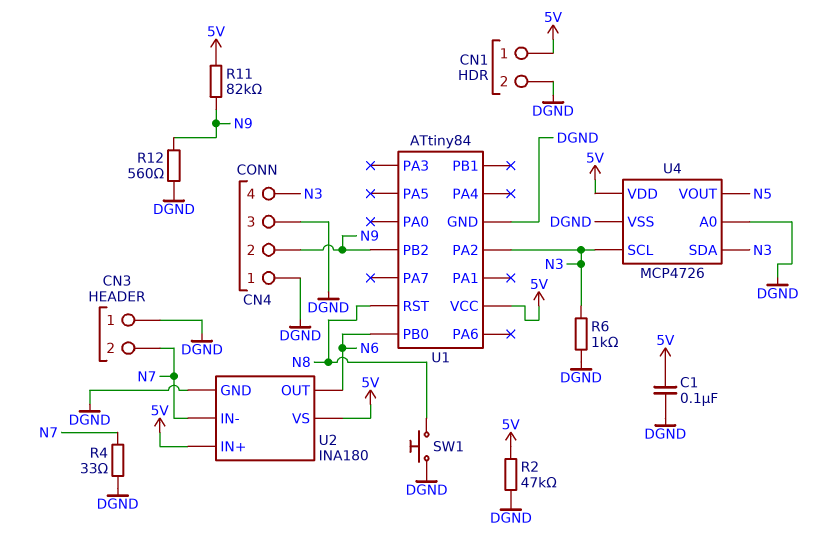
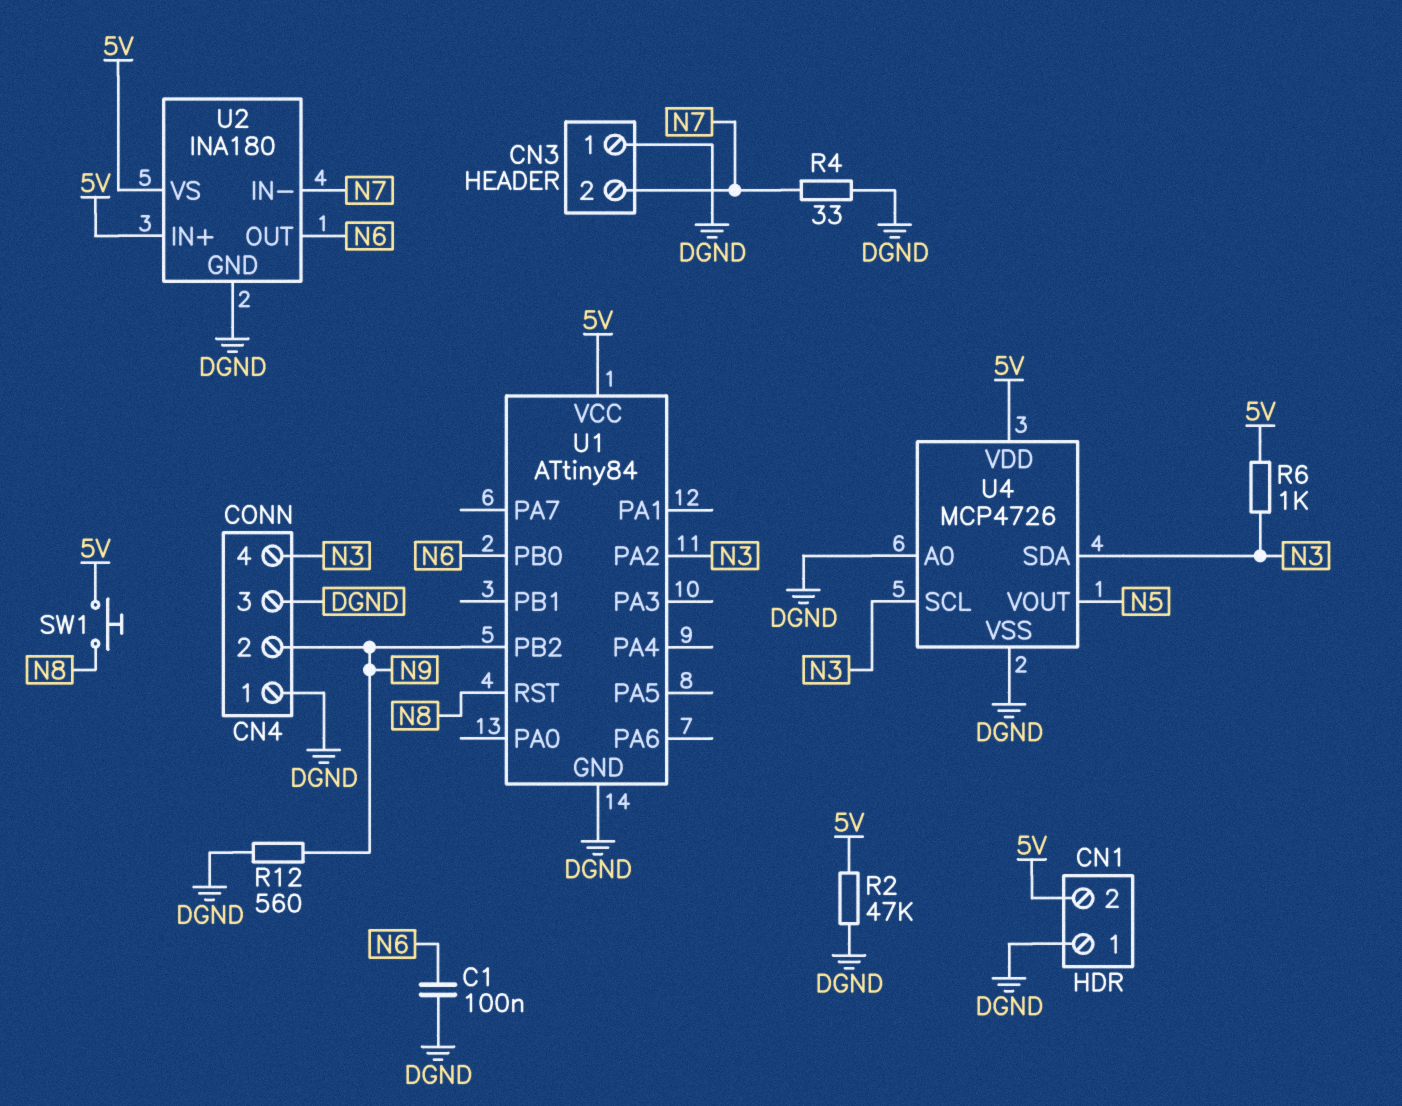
C1: 100nF (5V, DGND) -> 100nF (DGND, N6)
CN1 pin 1: 5V -> DGND
CN1 pin 2: DGND -> 5V
R6: 1k (DGND, N3) -> 1k (5V, N3)
R11: 82k (5V, N9) -> none
SW1: button (DGND, N8) -> button (5V, N8)

